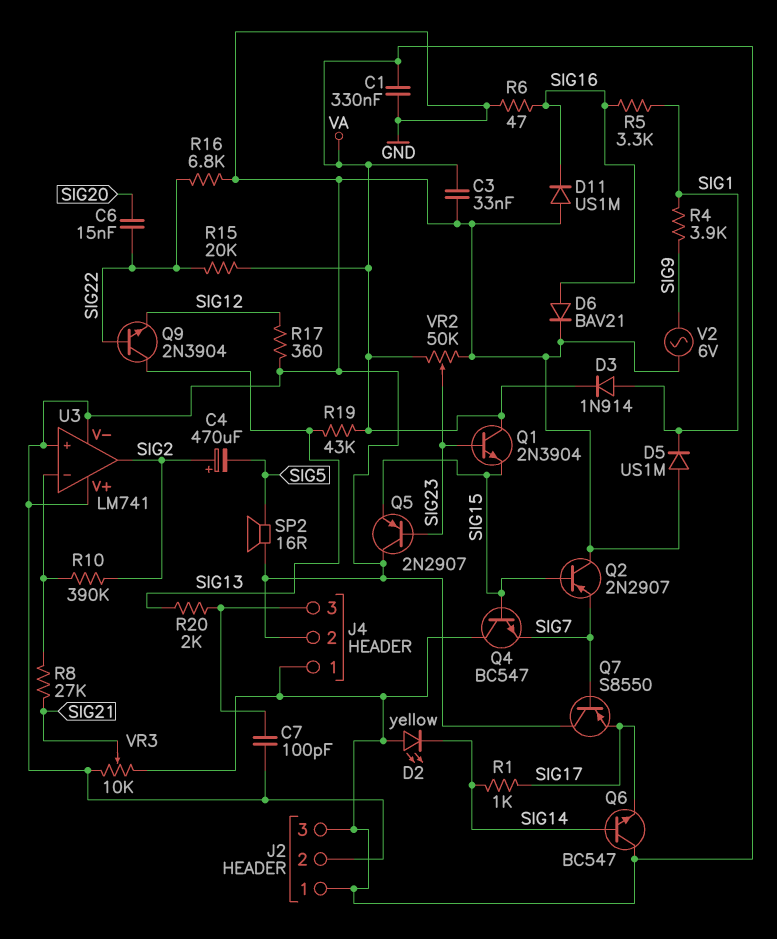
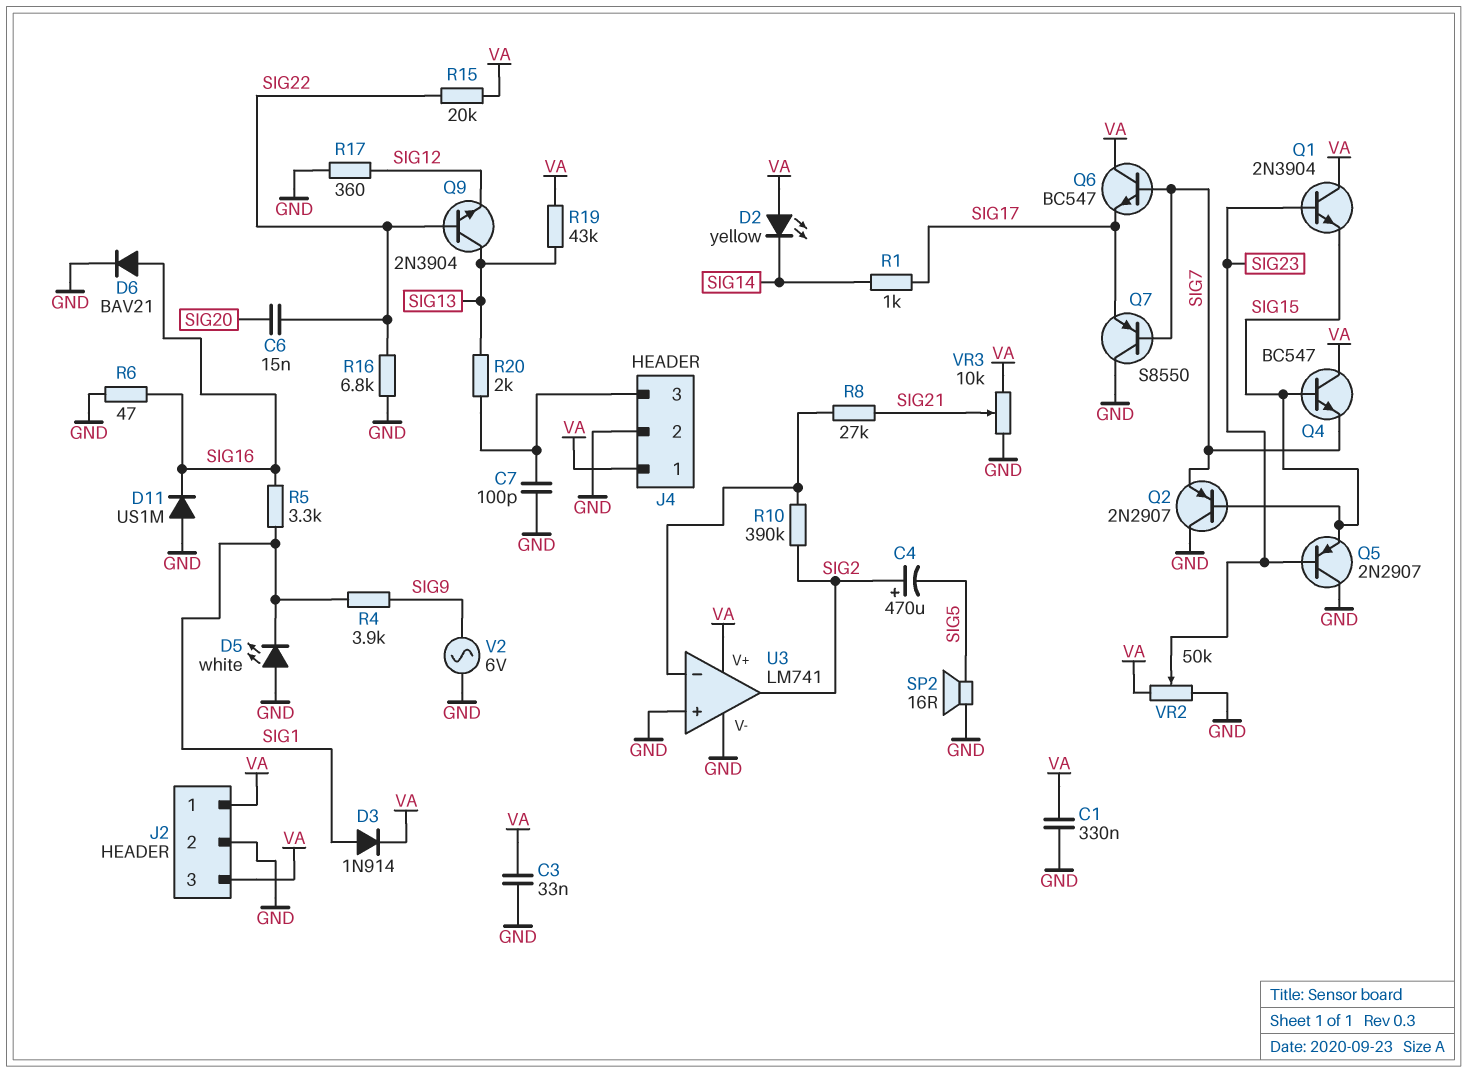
D5: diode US1M (A GND, K SIG1) -> LED white (A GND, K SIG1)
Q6: NPN BC547 (B SIG14, C VA, E SIG17) -> NPN BC547 (B SIG7, C VA, E SIG17)
U3 pin V+: GND -> VA

